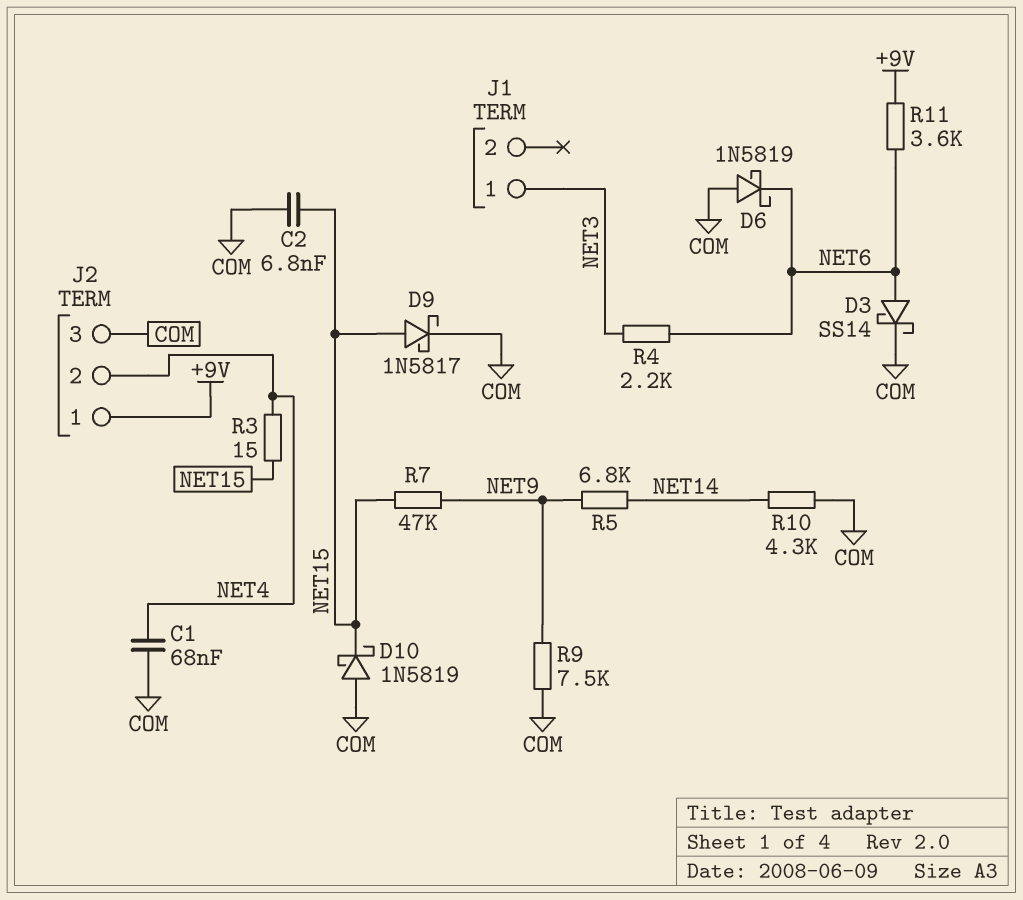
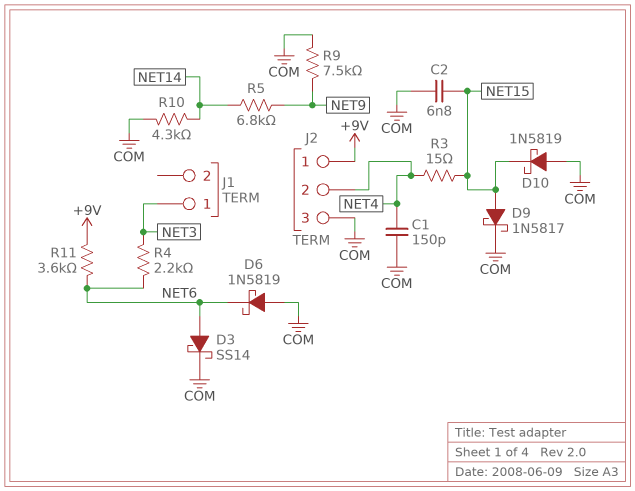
C1: 68nF (COM, NET4) -> 150pF (COM, NET4)
R7: 47k (NET9, NET15) -> none

